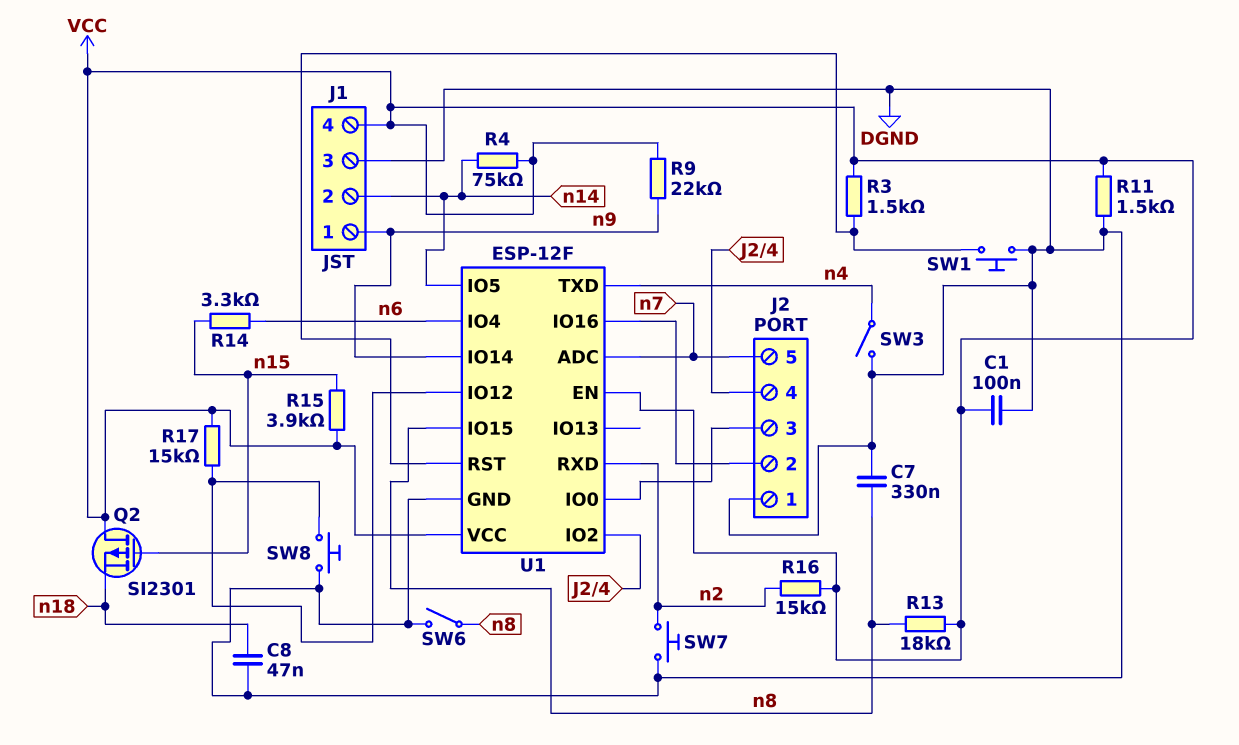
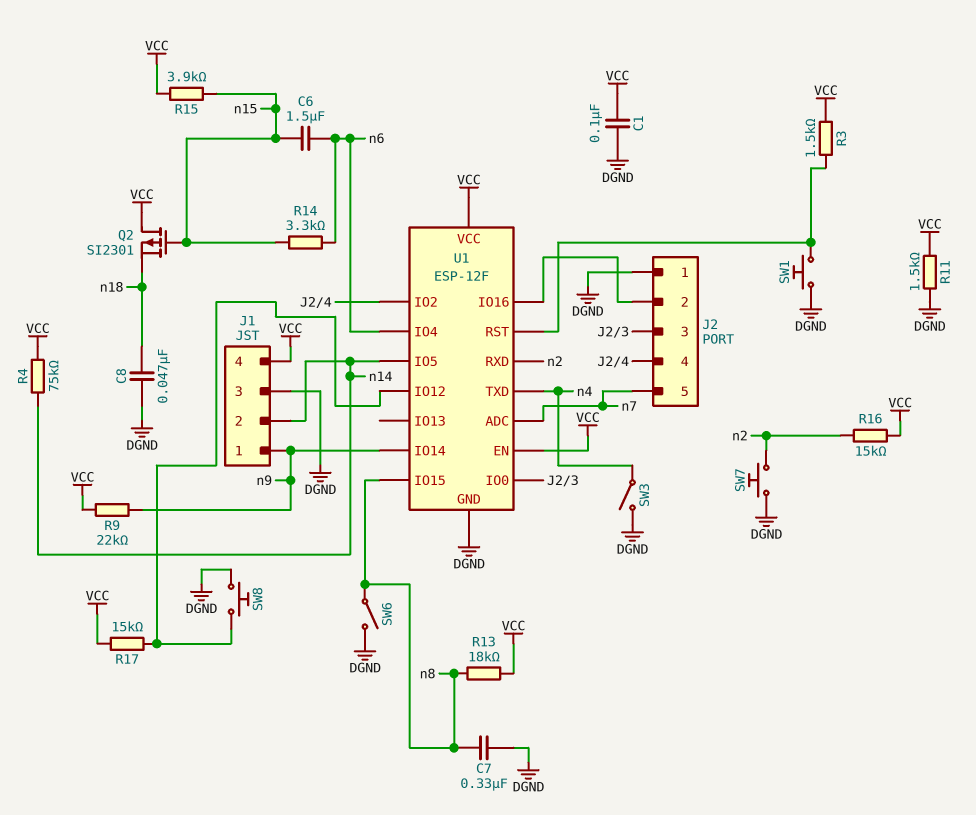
C6: none -> 1.5uF (n6, n15)

